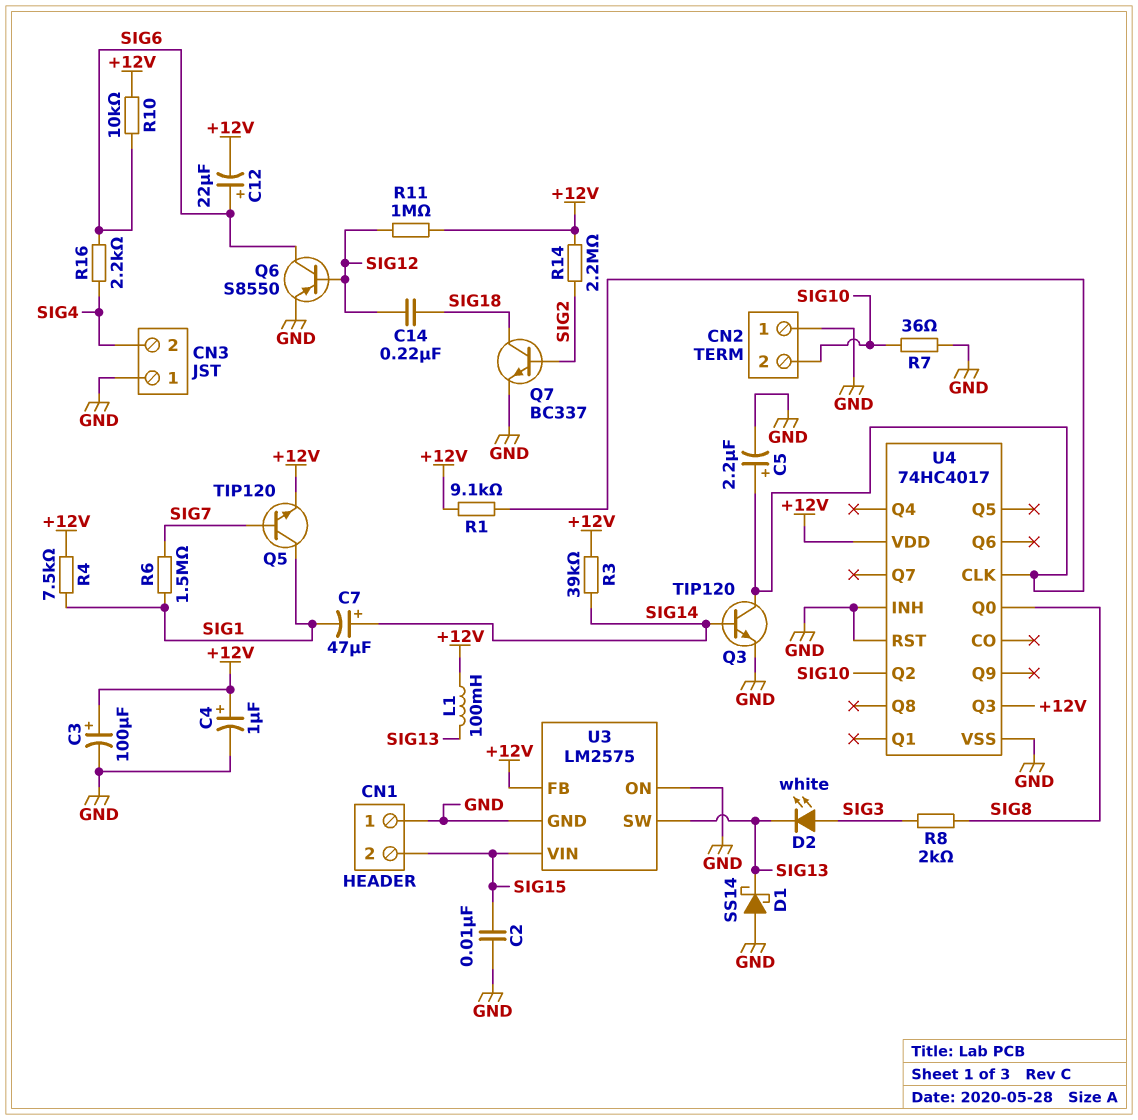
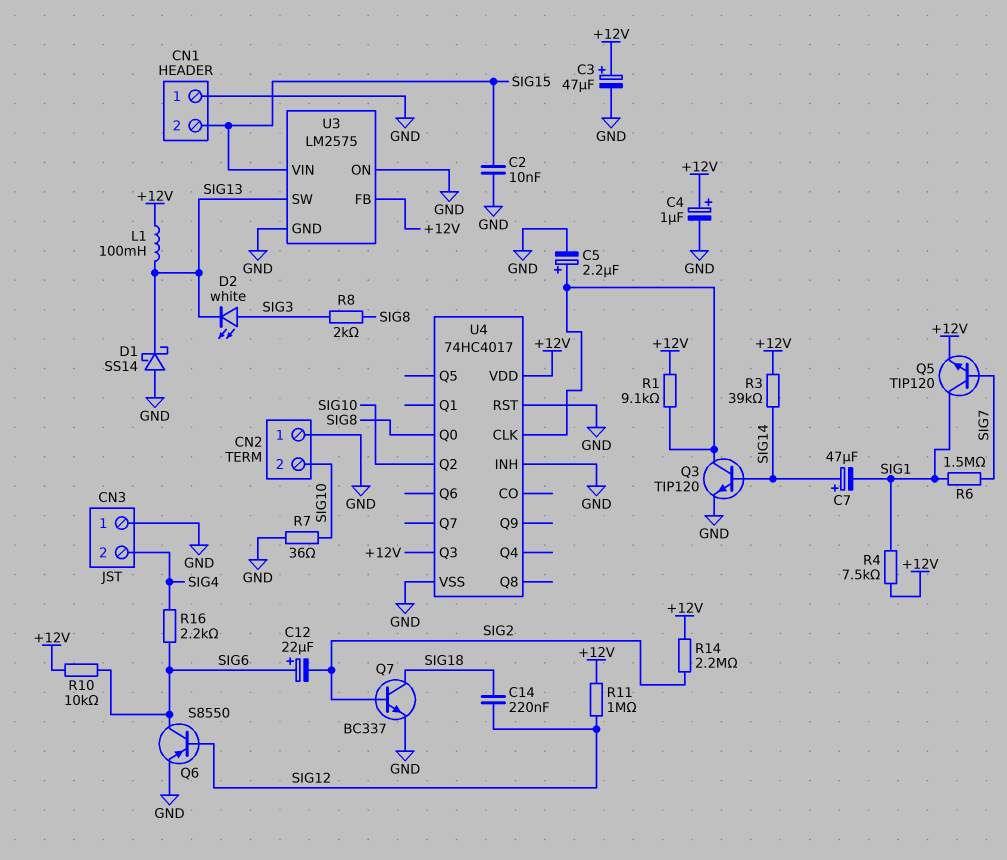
C3: 100uF (plus +12V, minus GND) -> 47uF (plus +12V, minus GND)
C12: 22uF (plus SIG6, minus +12V) -> 22uF (plus SIG6, minus SIG2)

